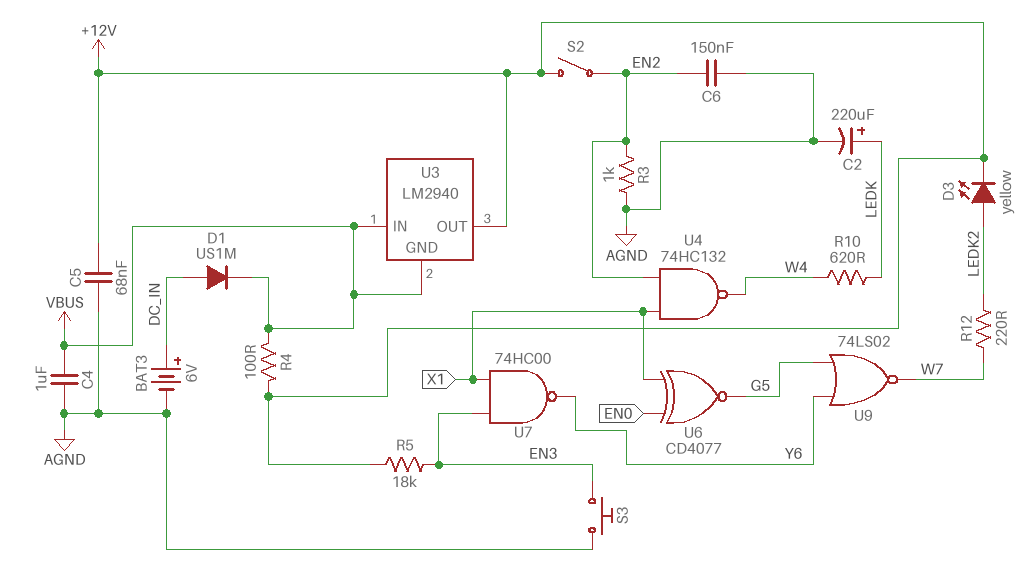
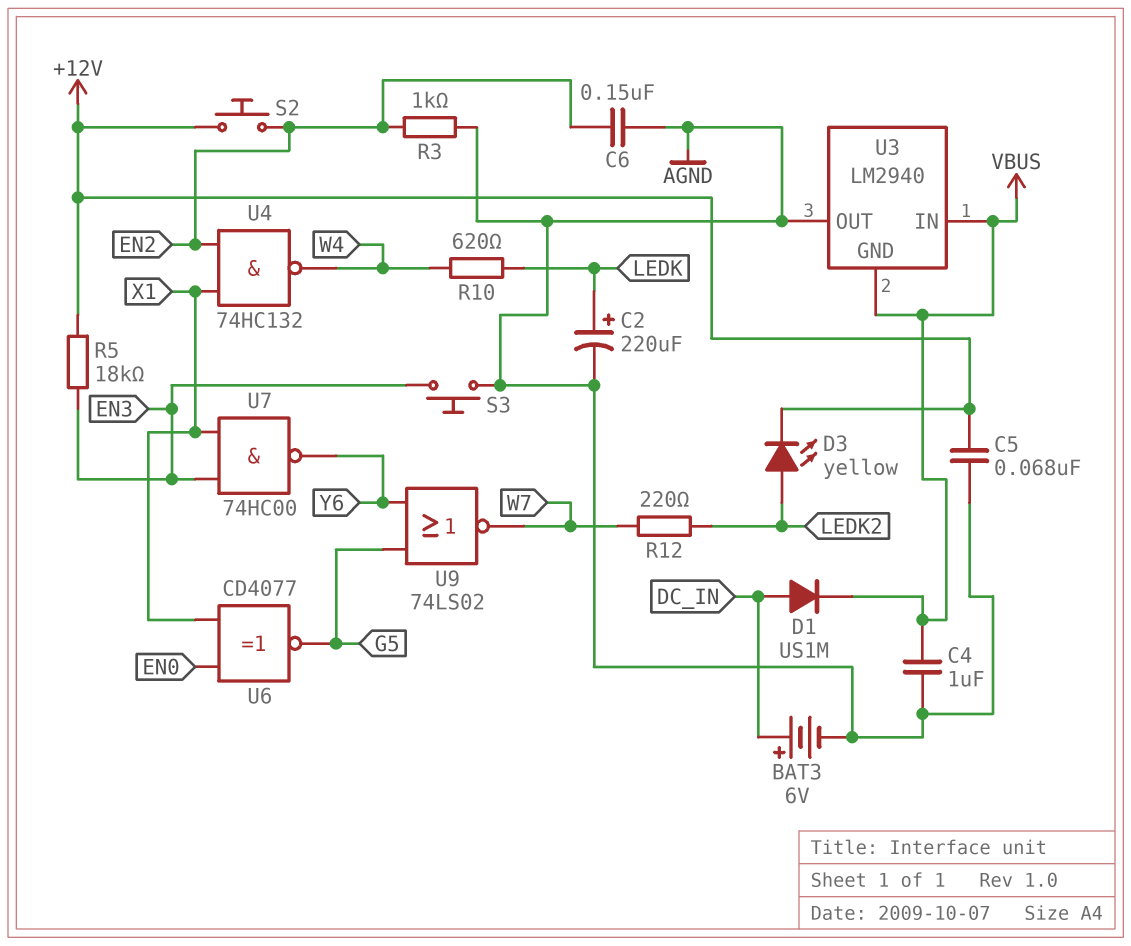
R4: 100 (+12V, VBUS) -> none
S2: switch (+12V, EN2) -> button (+12V, EN2)
U3 pin OUT: +12V -> AGND

